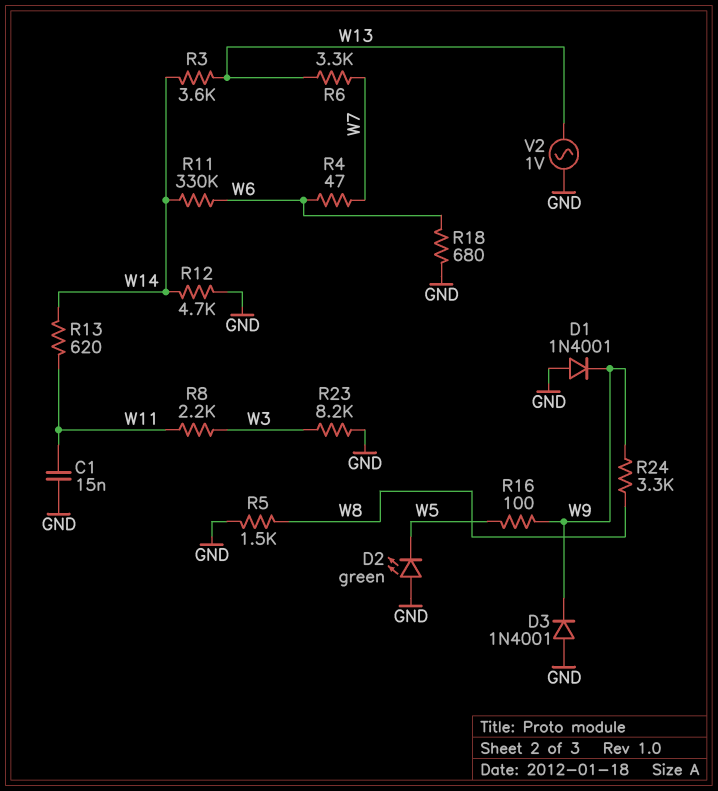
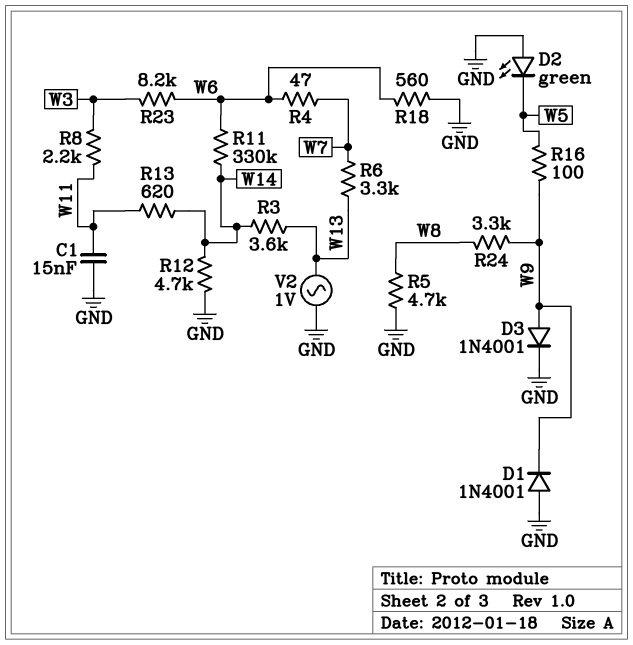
D3: diode 1N4001 (A GND, K W9) -> diode 1N4001 (A W9, K GND)
R5: 1.5k (GND, W8) -> 4.7k (GND, W8)
R18: 680 (GND, W6) -> 560 (GND, W6)
R23: 8.2k (GND, W3) -> 8.2k (W3, W6)

